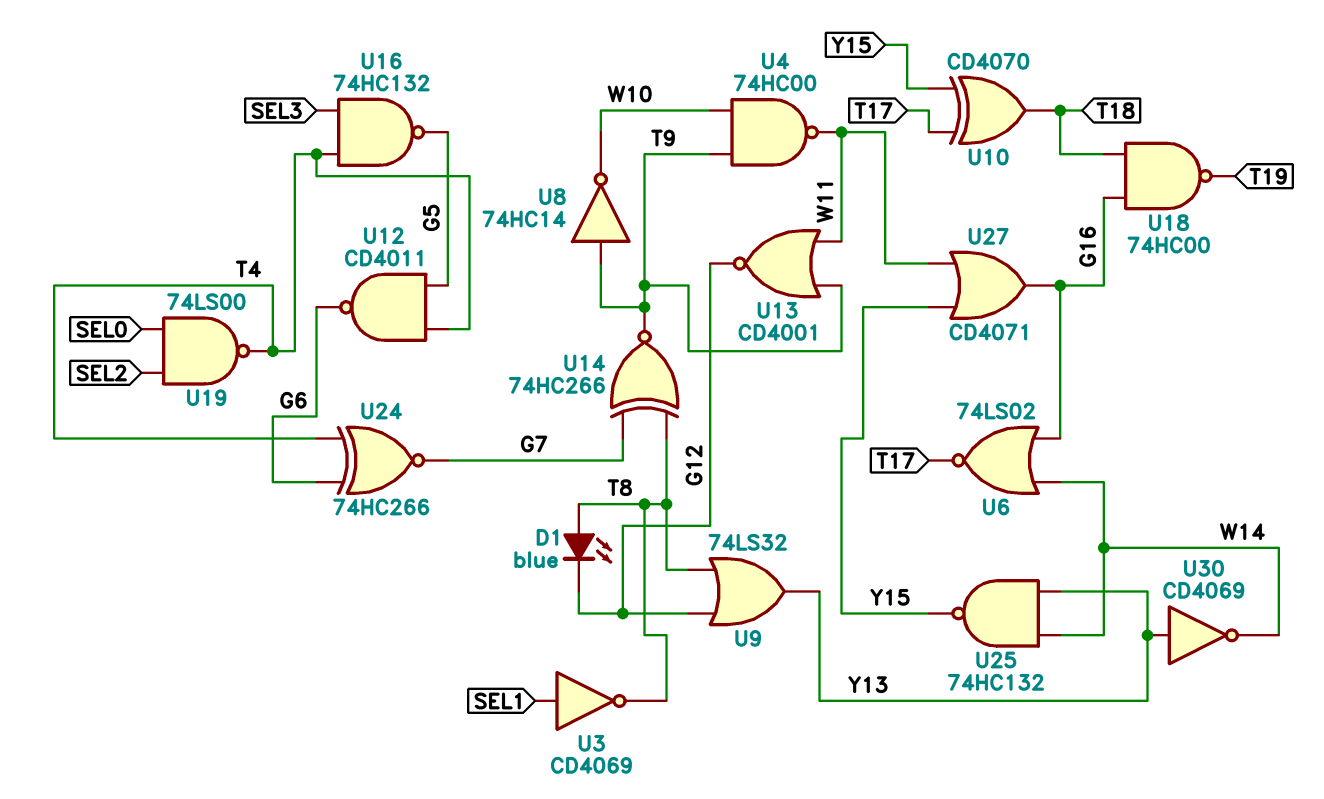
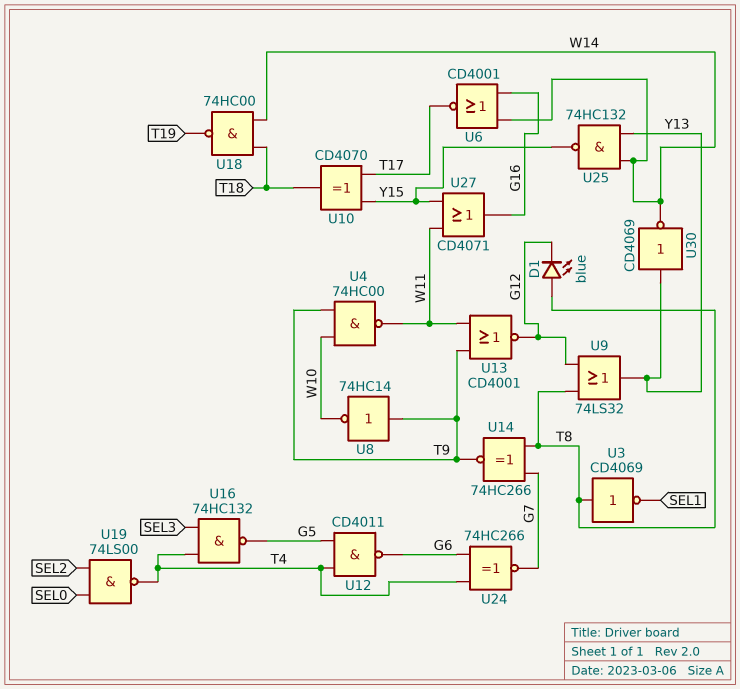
U3: NOT CD4069 (in SEL1, out T8) -> NOT CD4069 (in T8, out SEL1)
U6: NOR 74LS02 (in G16, in W14, out T17) -> NOR CD4001 (in G16, in W14, out T17)
U18: NAND 74HC00 (in G16, in T18, out T19) -> NAND 74HC00 (in T18, in W14, out T19)

